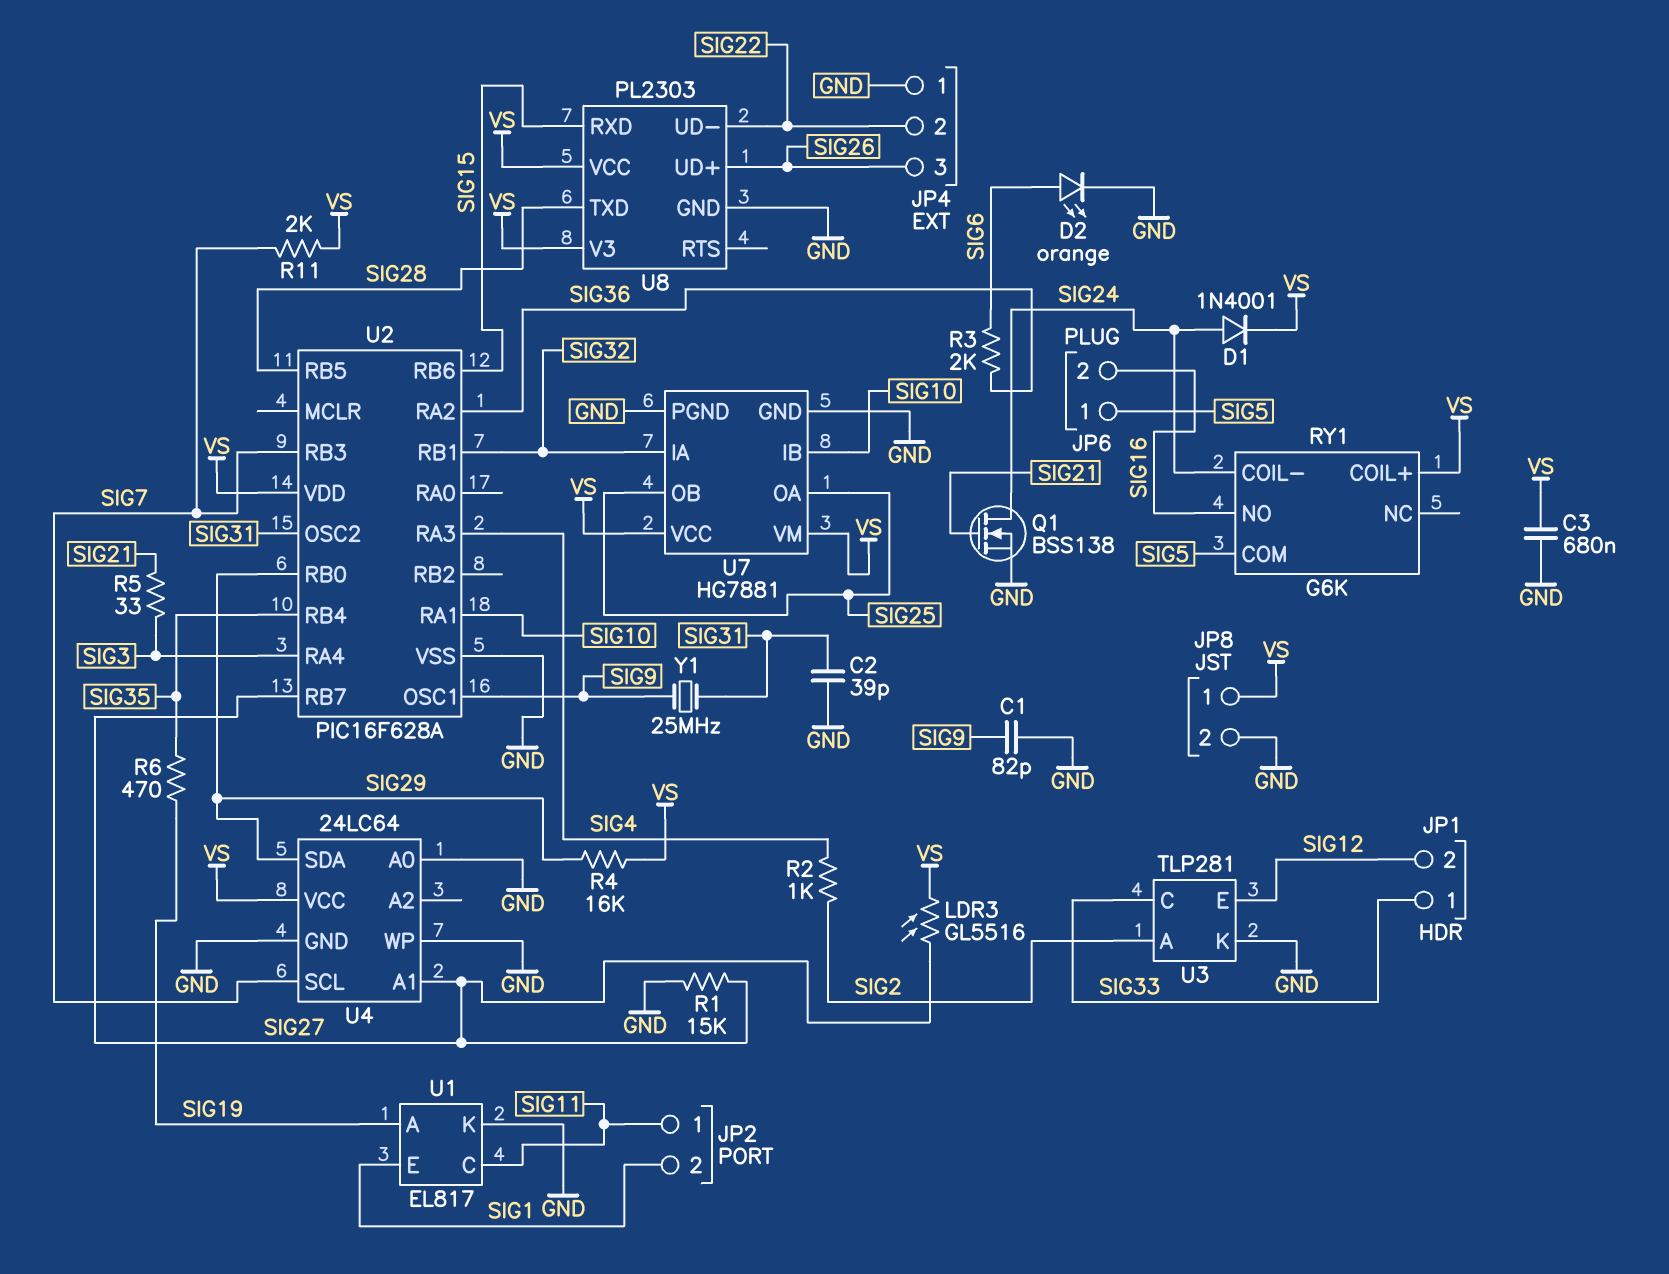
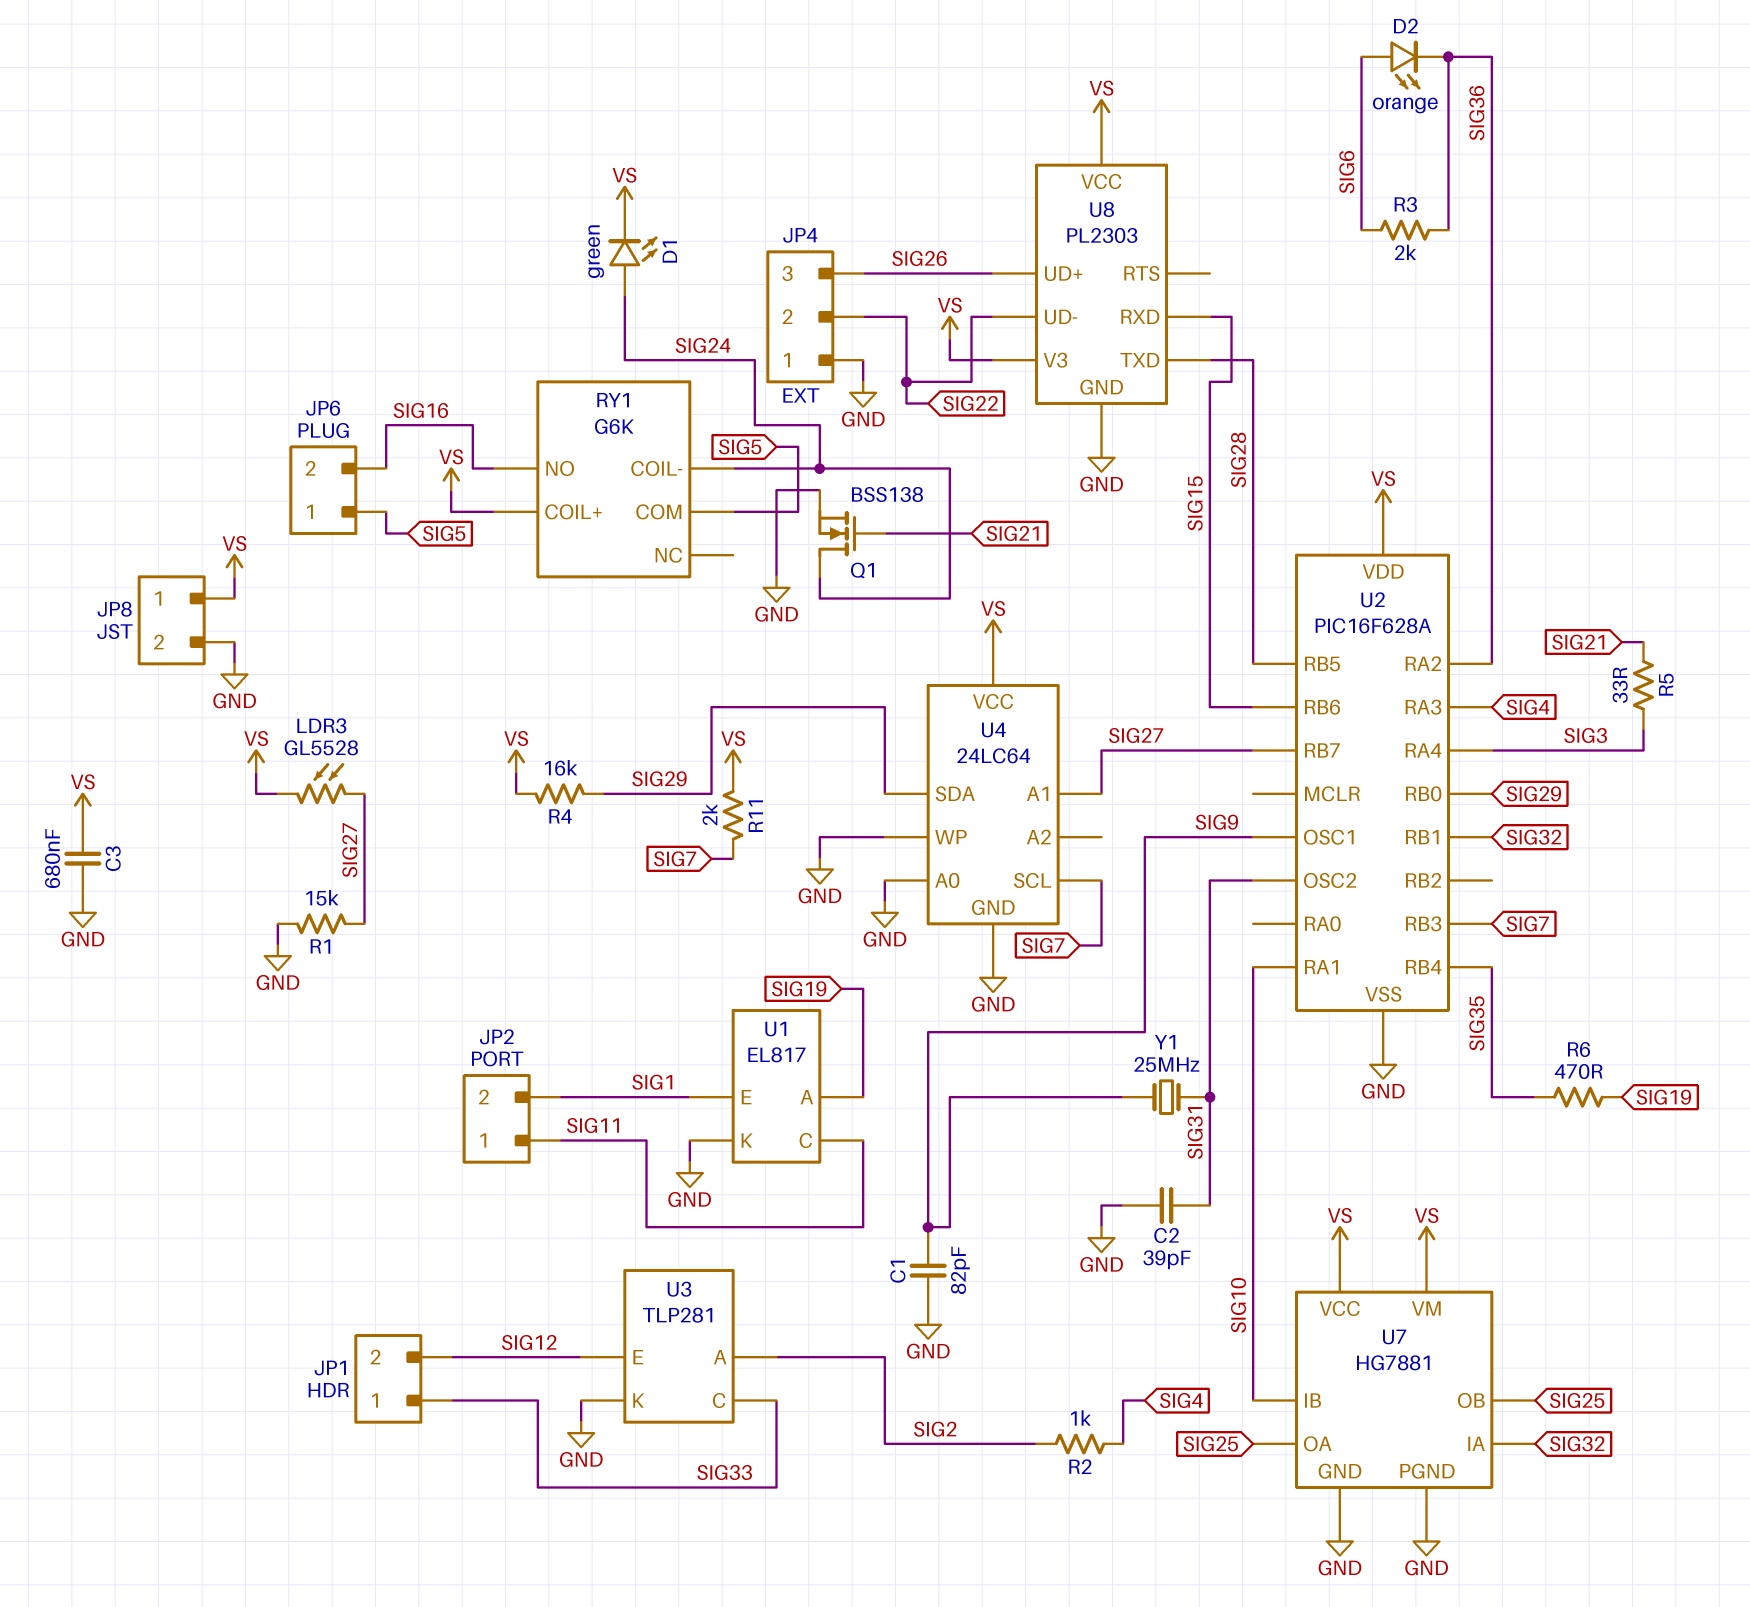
D1: diode 1N4001 (A SIG24, K VS) -> LED green (A SIG24, K VS)
D2: LED orange (A SIG6, K GND) -> LED orange (A SIG6, K SIG36)
LDR3: GL5516 (SIG27, VS) -> GL5528 (SIG27, VS)

